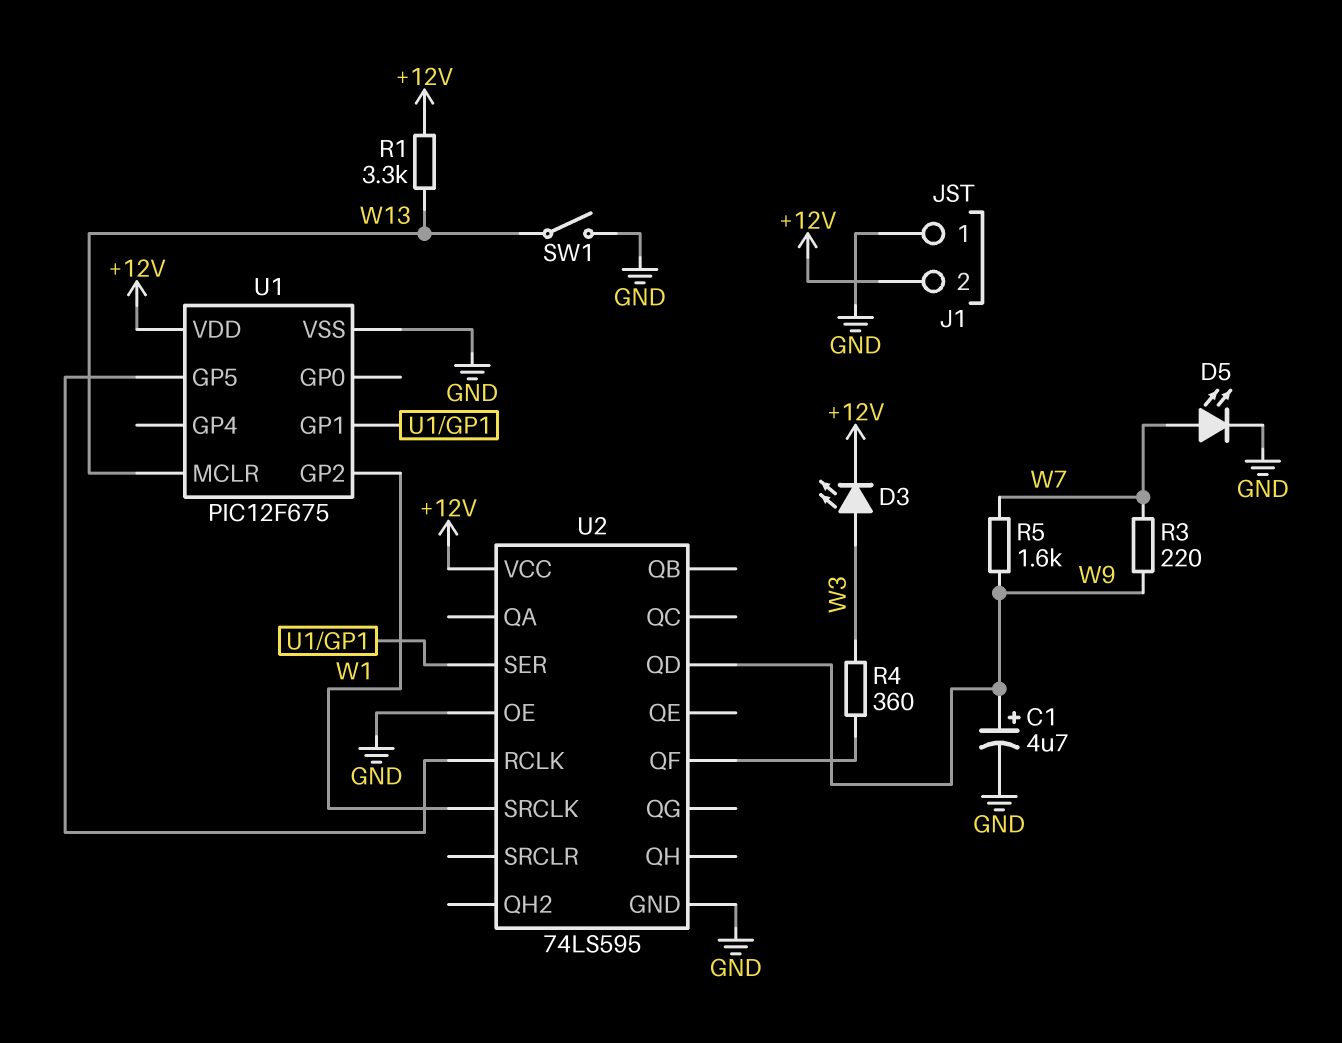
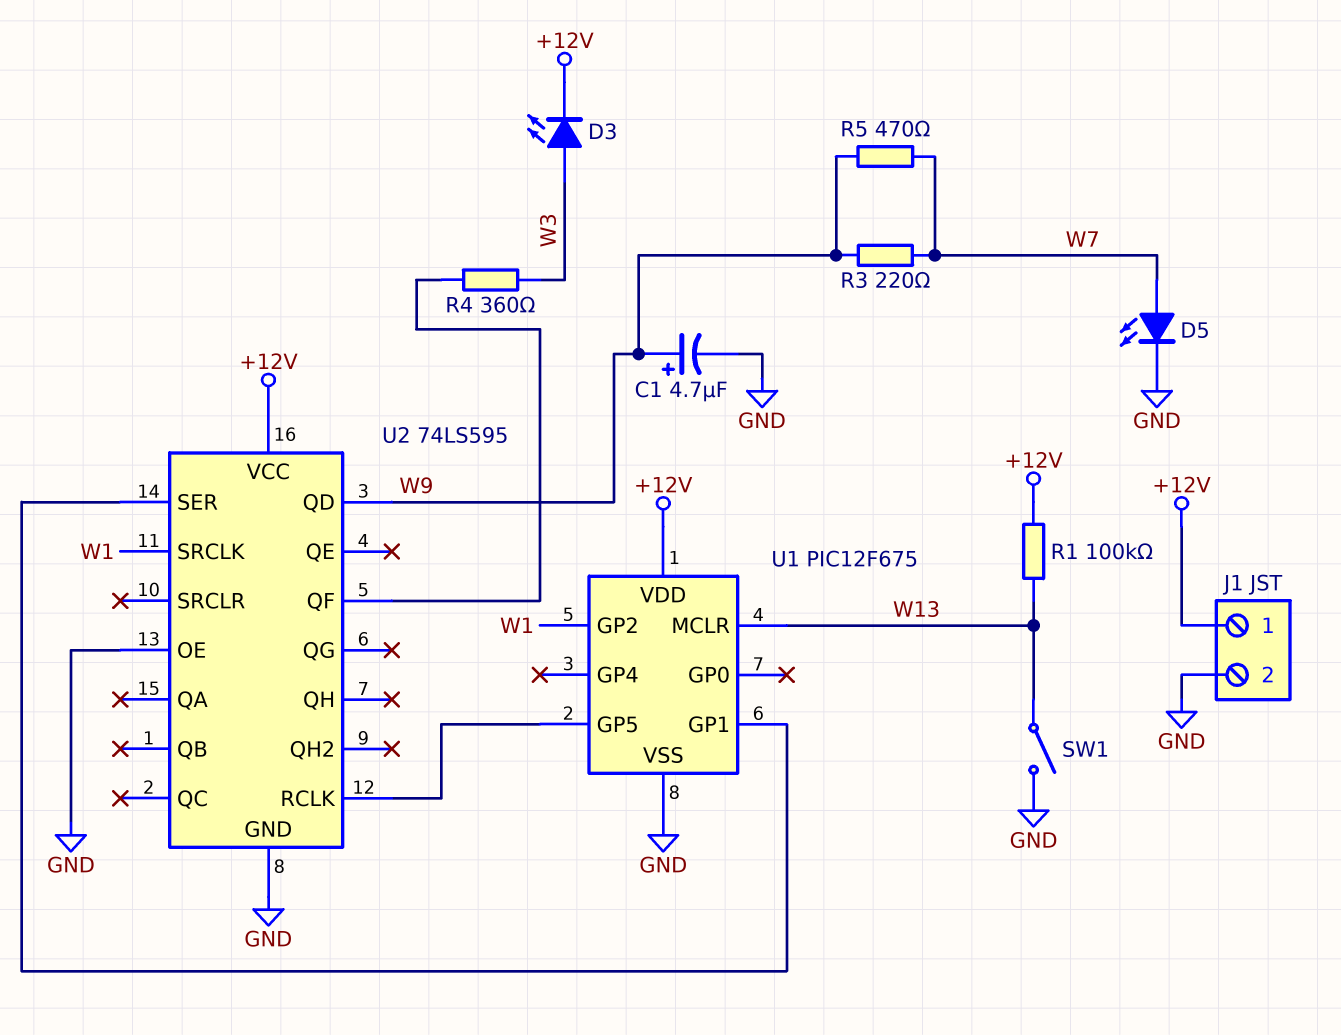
J1 pin 1: GND -> +12V
J1 pin 2: +12V -> GND
R1: 3.3k (+12V, W13) -> 100k (+12V, W13)
R5: 1.6k (W7, W9) -> 470 (W7, W9)

